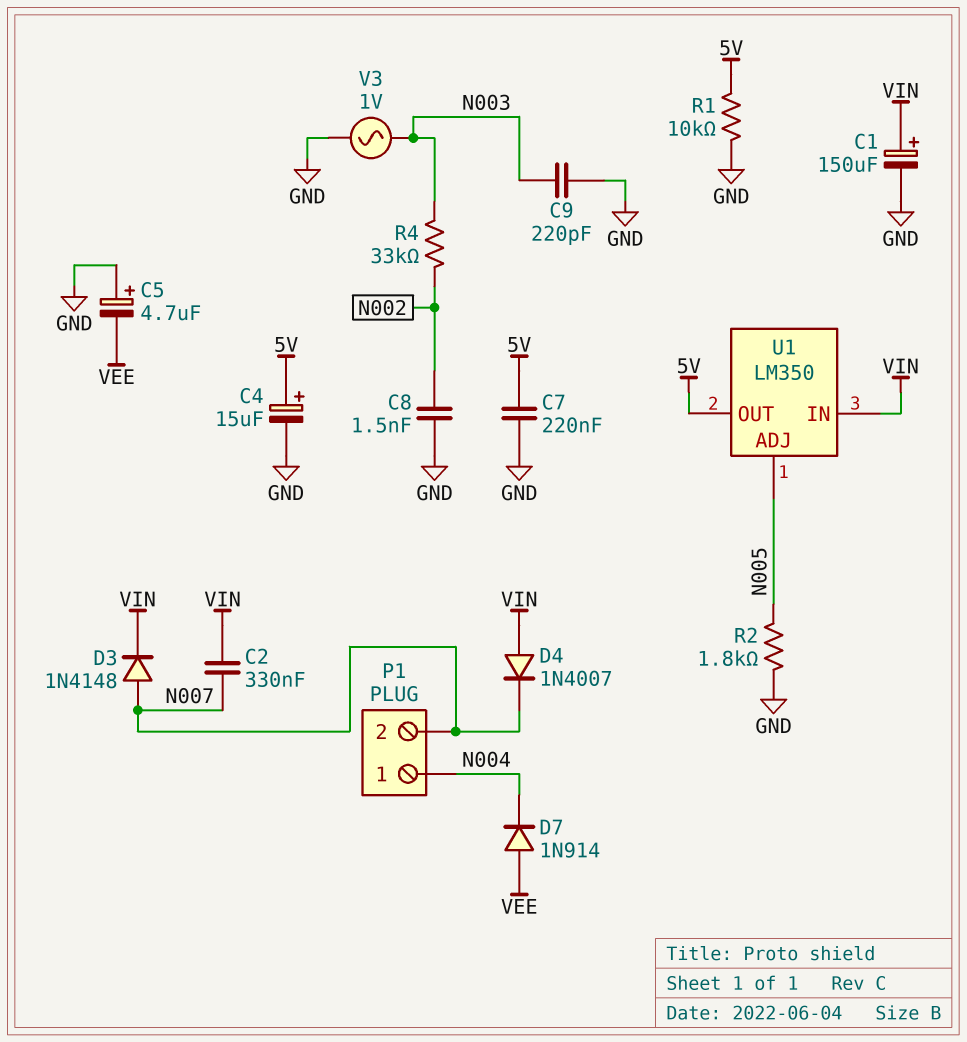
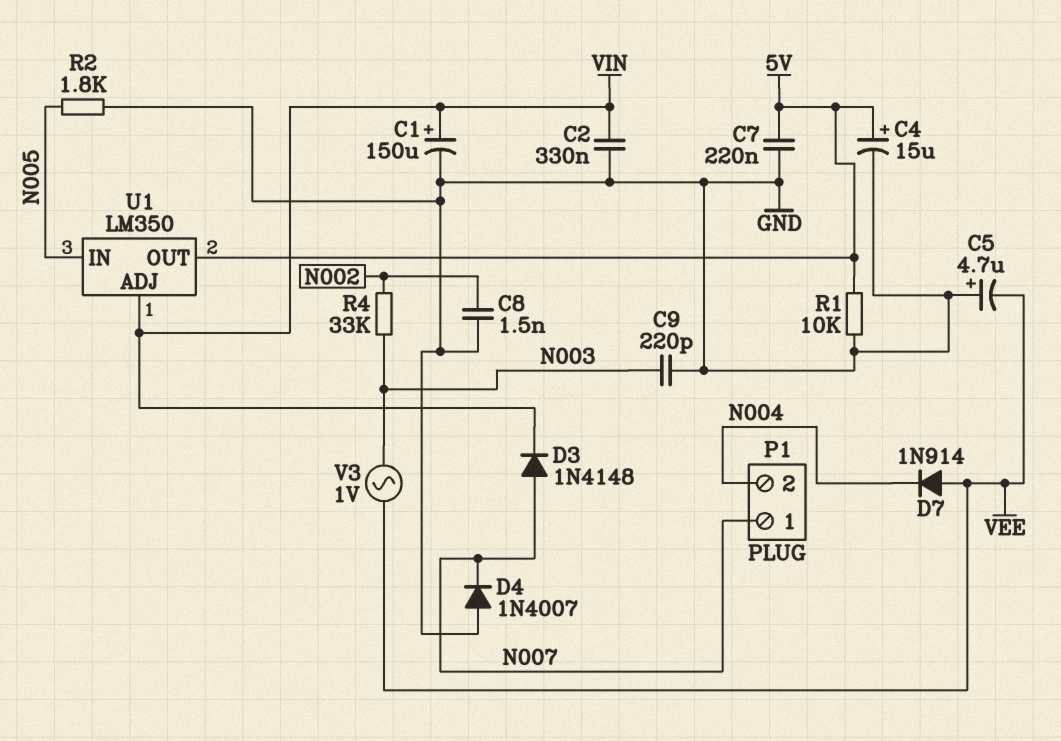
C2: 330nF (N007, VIN) -> 330nF (GND, VIN)
D4: diode 1N4007 (A VIN, K N007) -> diode 1N4007 (A GND, K N007)
P1 pin 1: N004 -> N007
P1 pin 2: N007 -> N004
U1 pin ADJ: N005 -> VIN
U1 pin IN: VIN -> N005
V3: AC 1V (GND, N003) -> AC 1V (N003, VEE)

